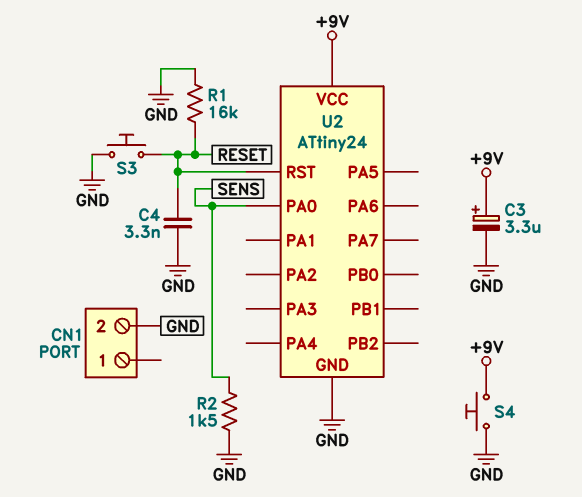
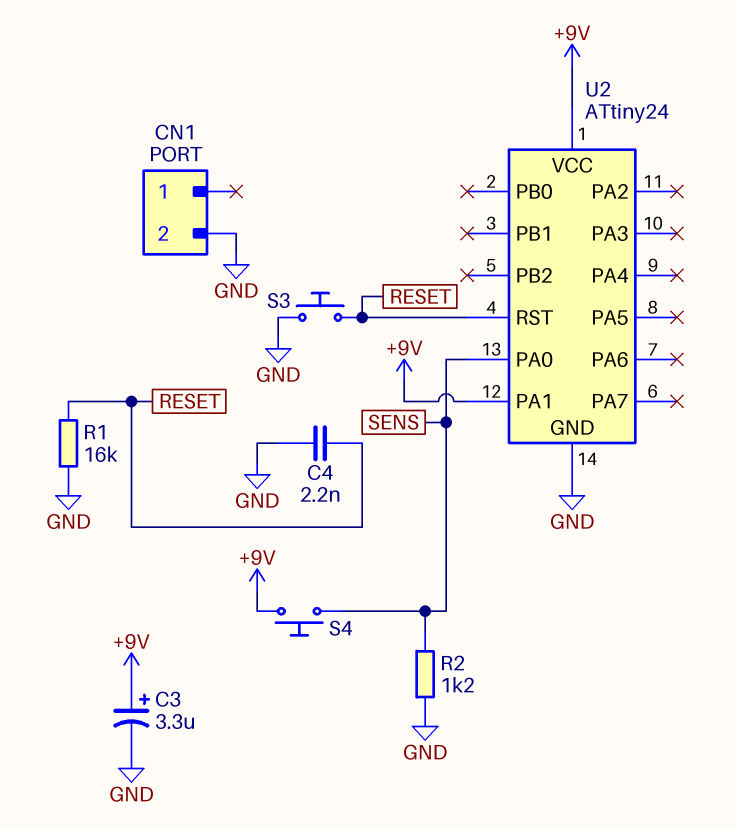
C4: 3.3nF (GND, RESET) -> 2.2nF (GND, RESET)
R2: 1.5k (GND, SENS) -> 1.2k (GND, SENS)
S4: button (+9V, GND) -> button (+9V, SENS)
U2 pin PA1: none -> +9V

